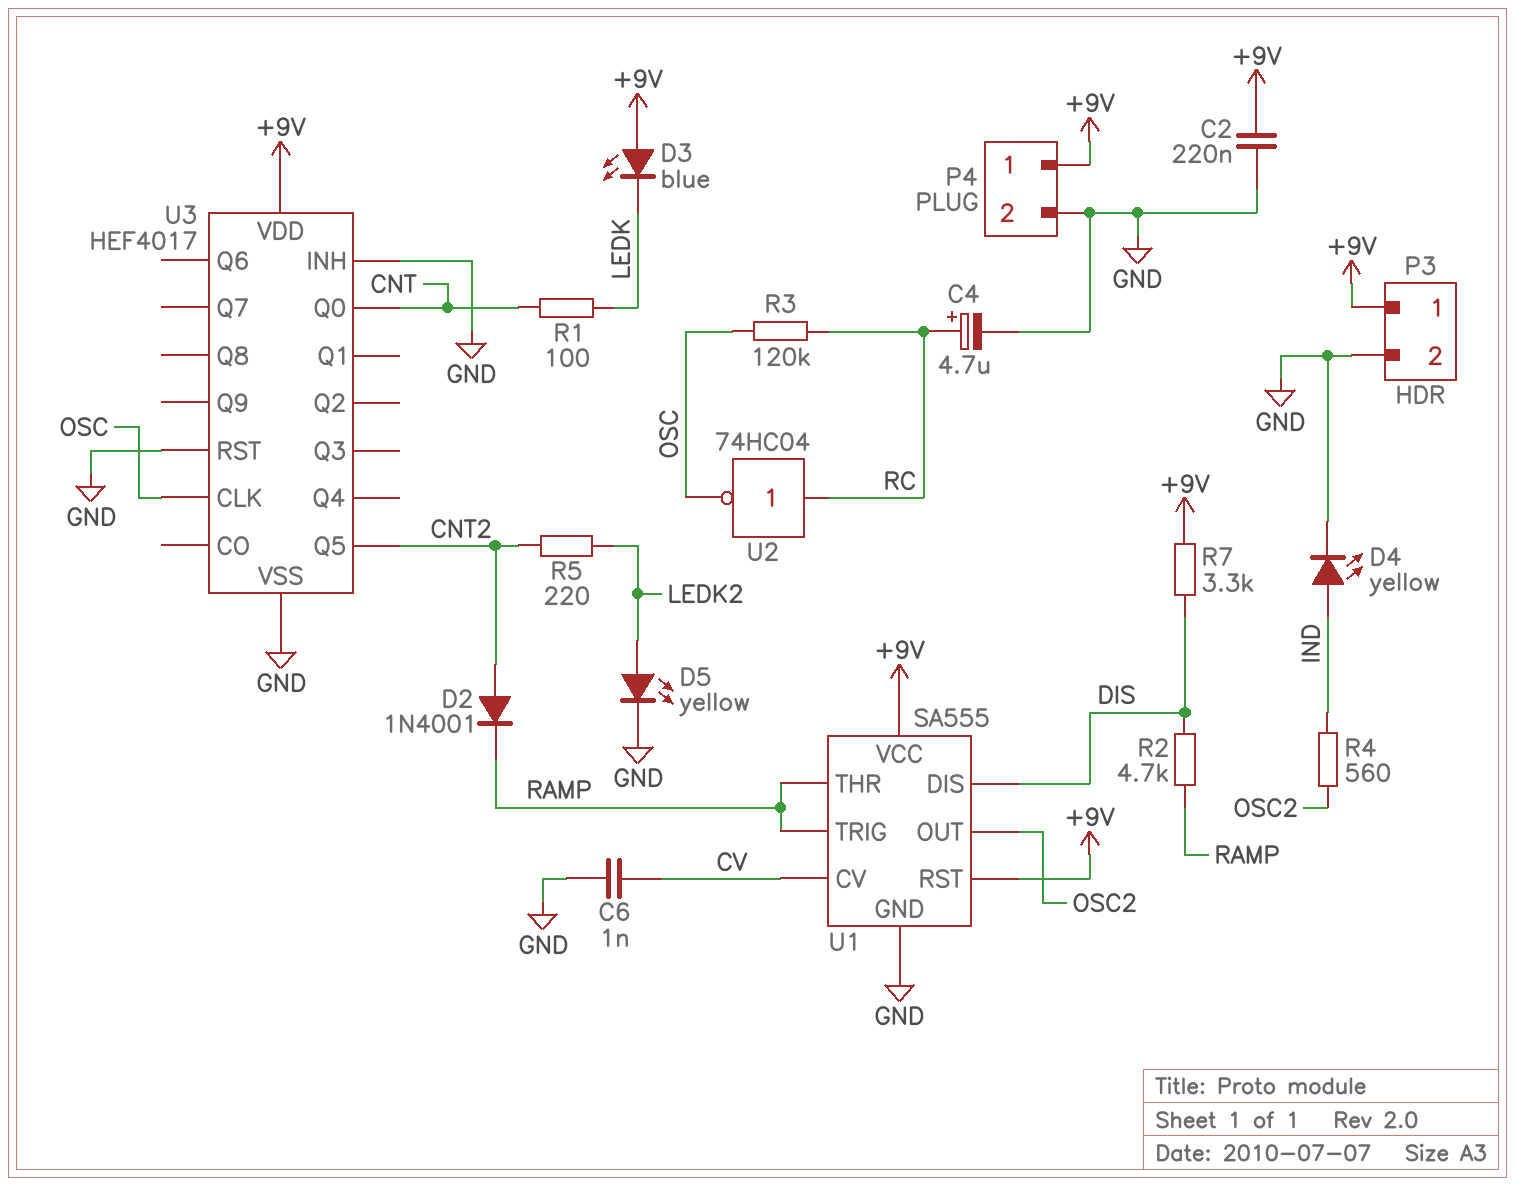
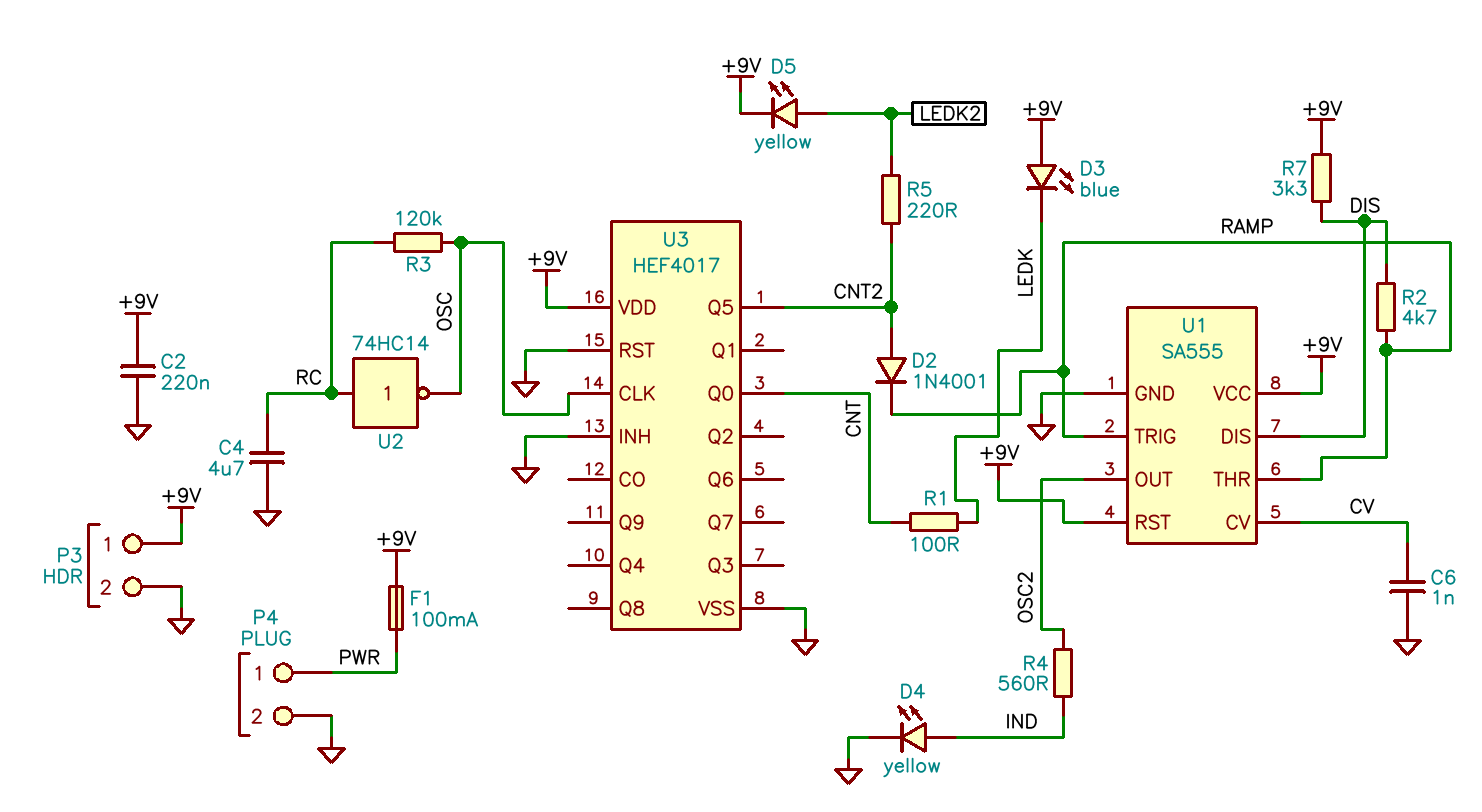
C4: 4.7uF (plus RC, minus GND) -> 4.7uF (GND, RC)
D5: LED yellow (A LEDK2, K GND) -> LED yellow (A LEDK2, K +9V)
F1: none -> 100mA (+9V, PWR)
P4 pin 1: +9V -> PWR
U2: NOT 74HC04 (in RC, out OSC) -> NOT 74HC14 (in RC, out OSC)

